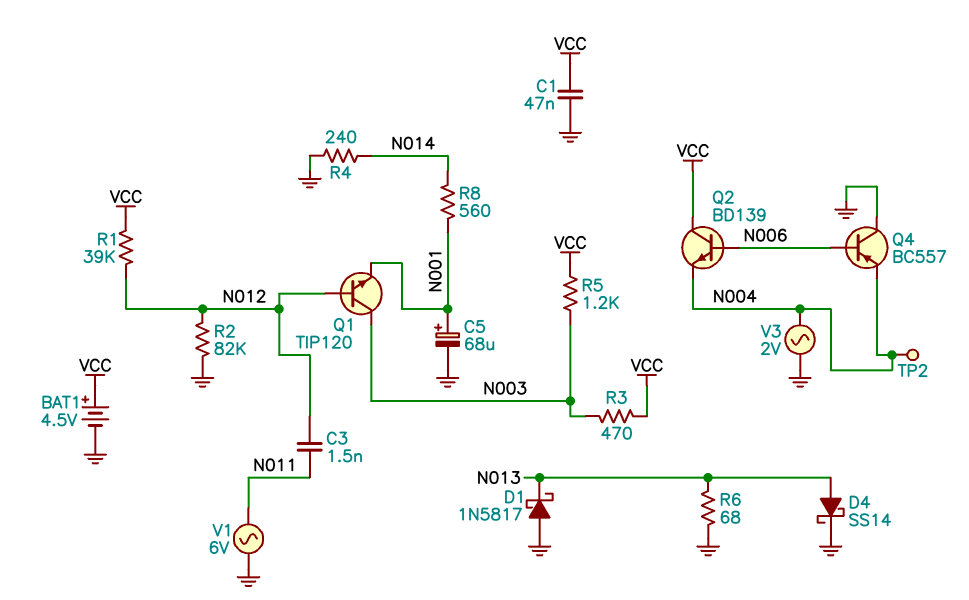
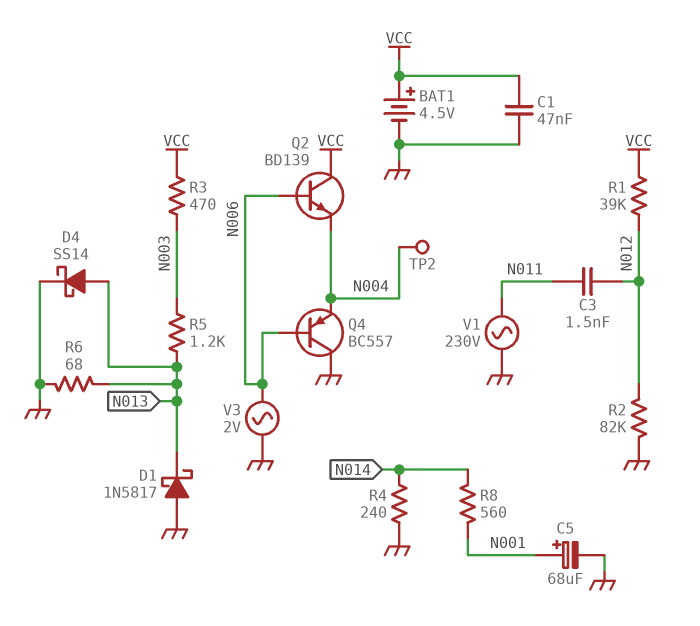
Q1: NPN TIP120 (B N012, C N003, E N001) -> none
R5: 1.2k (N003, VCC) -> 1.2k (N003, N013)
V1: AC 6V (GND, N011) -> AC 230V (GND, N011)
V3: AC 2V (GND, N004) -> AC 2V (GND, N006)

